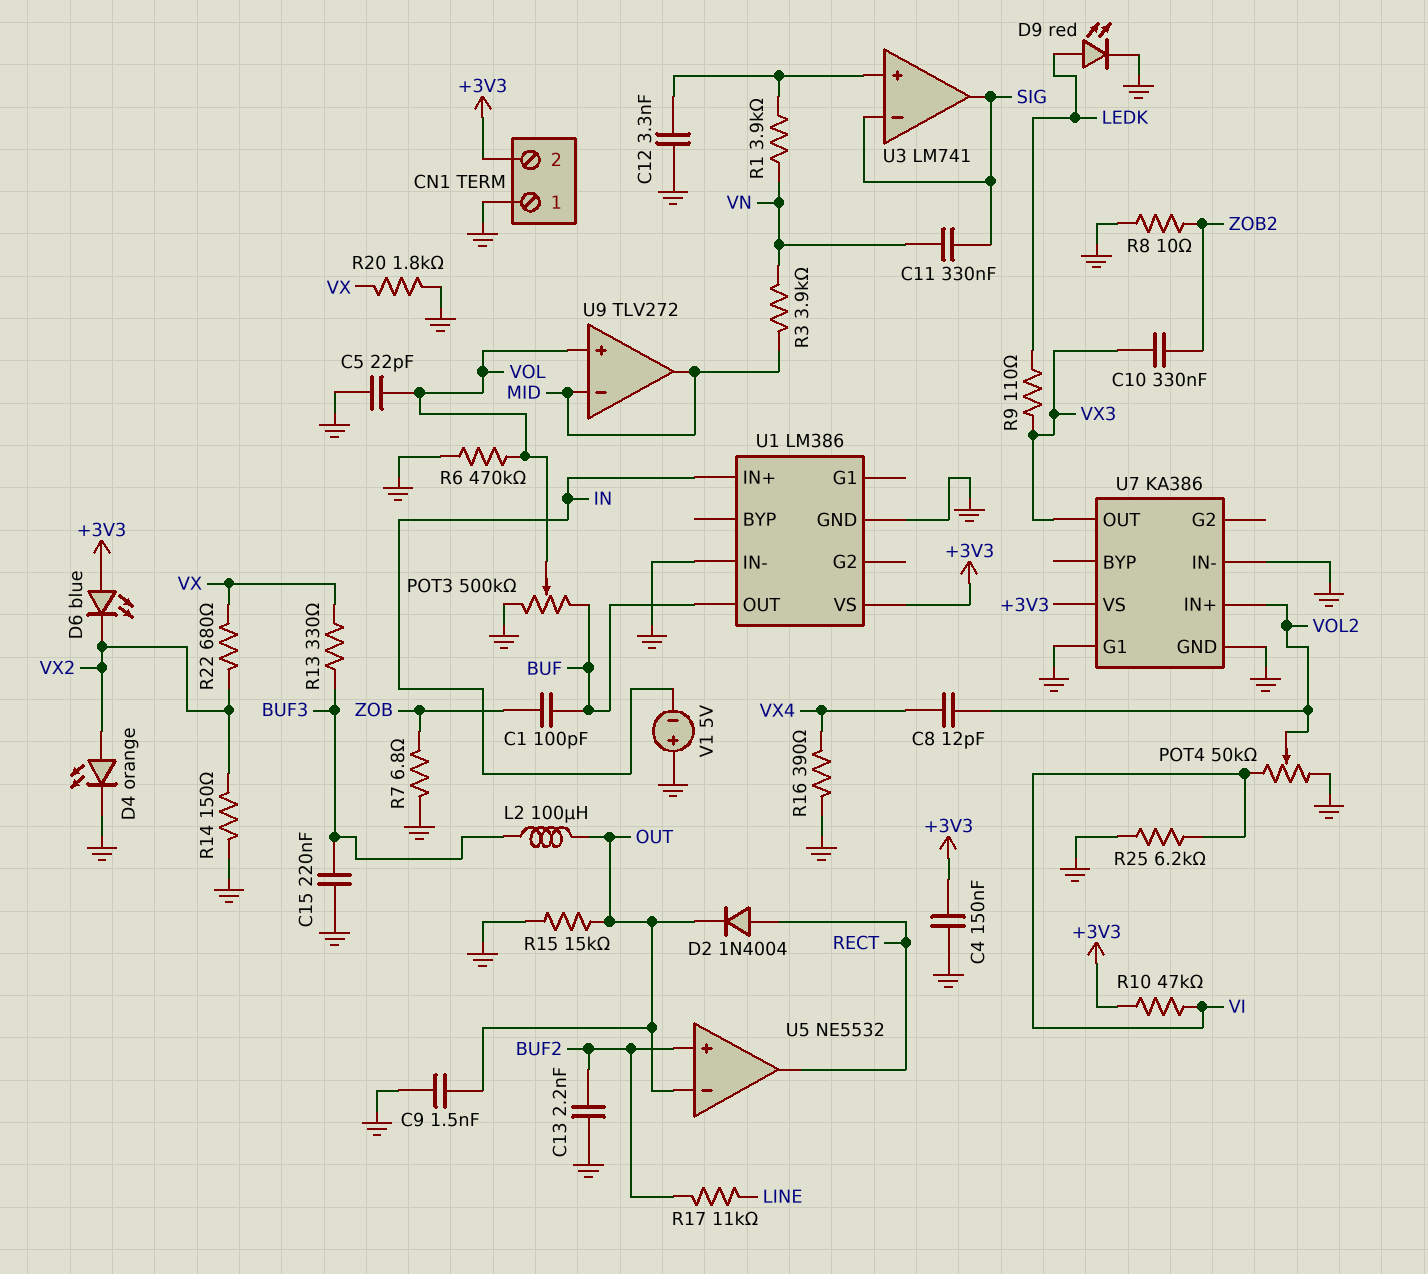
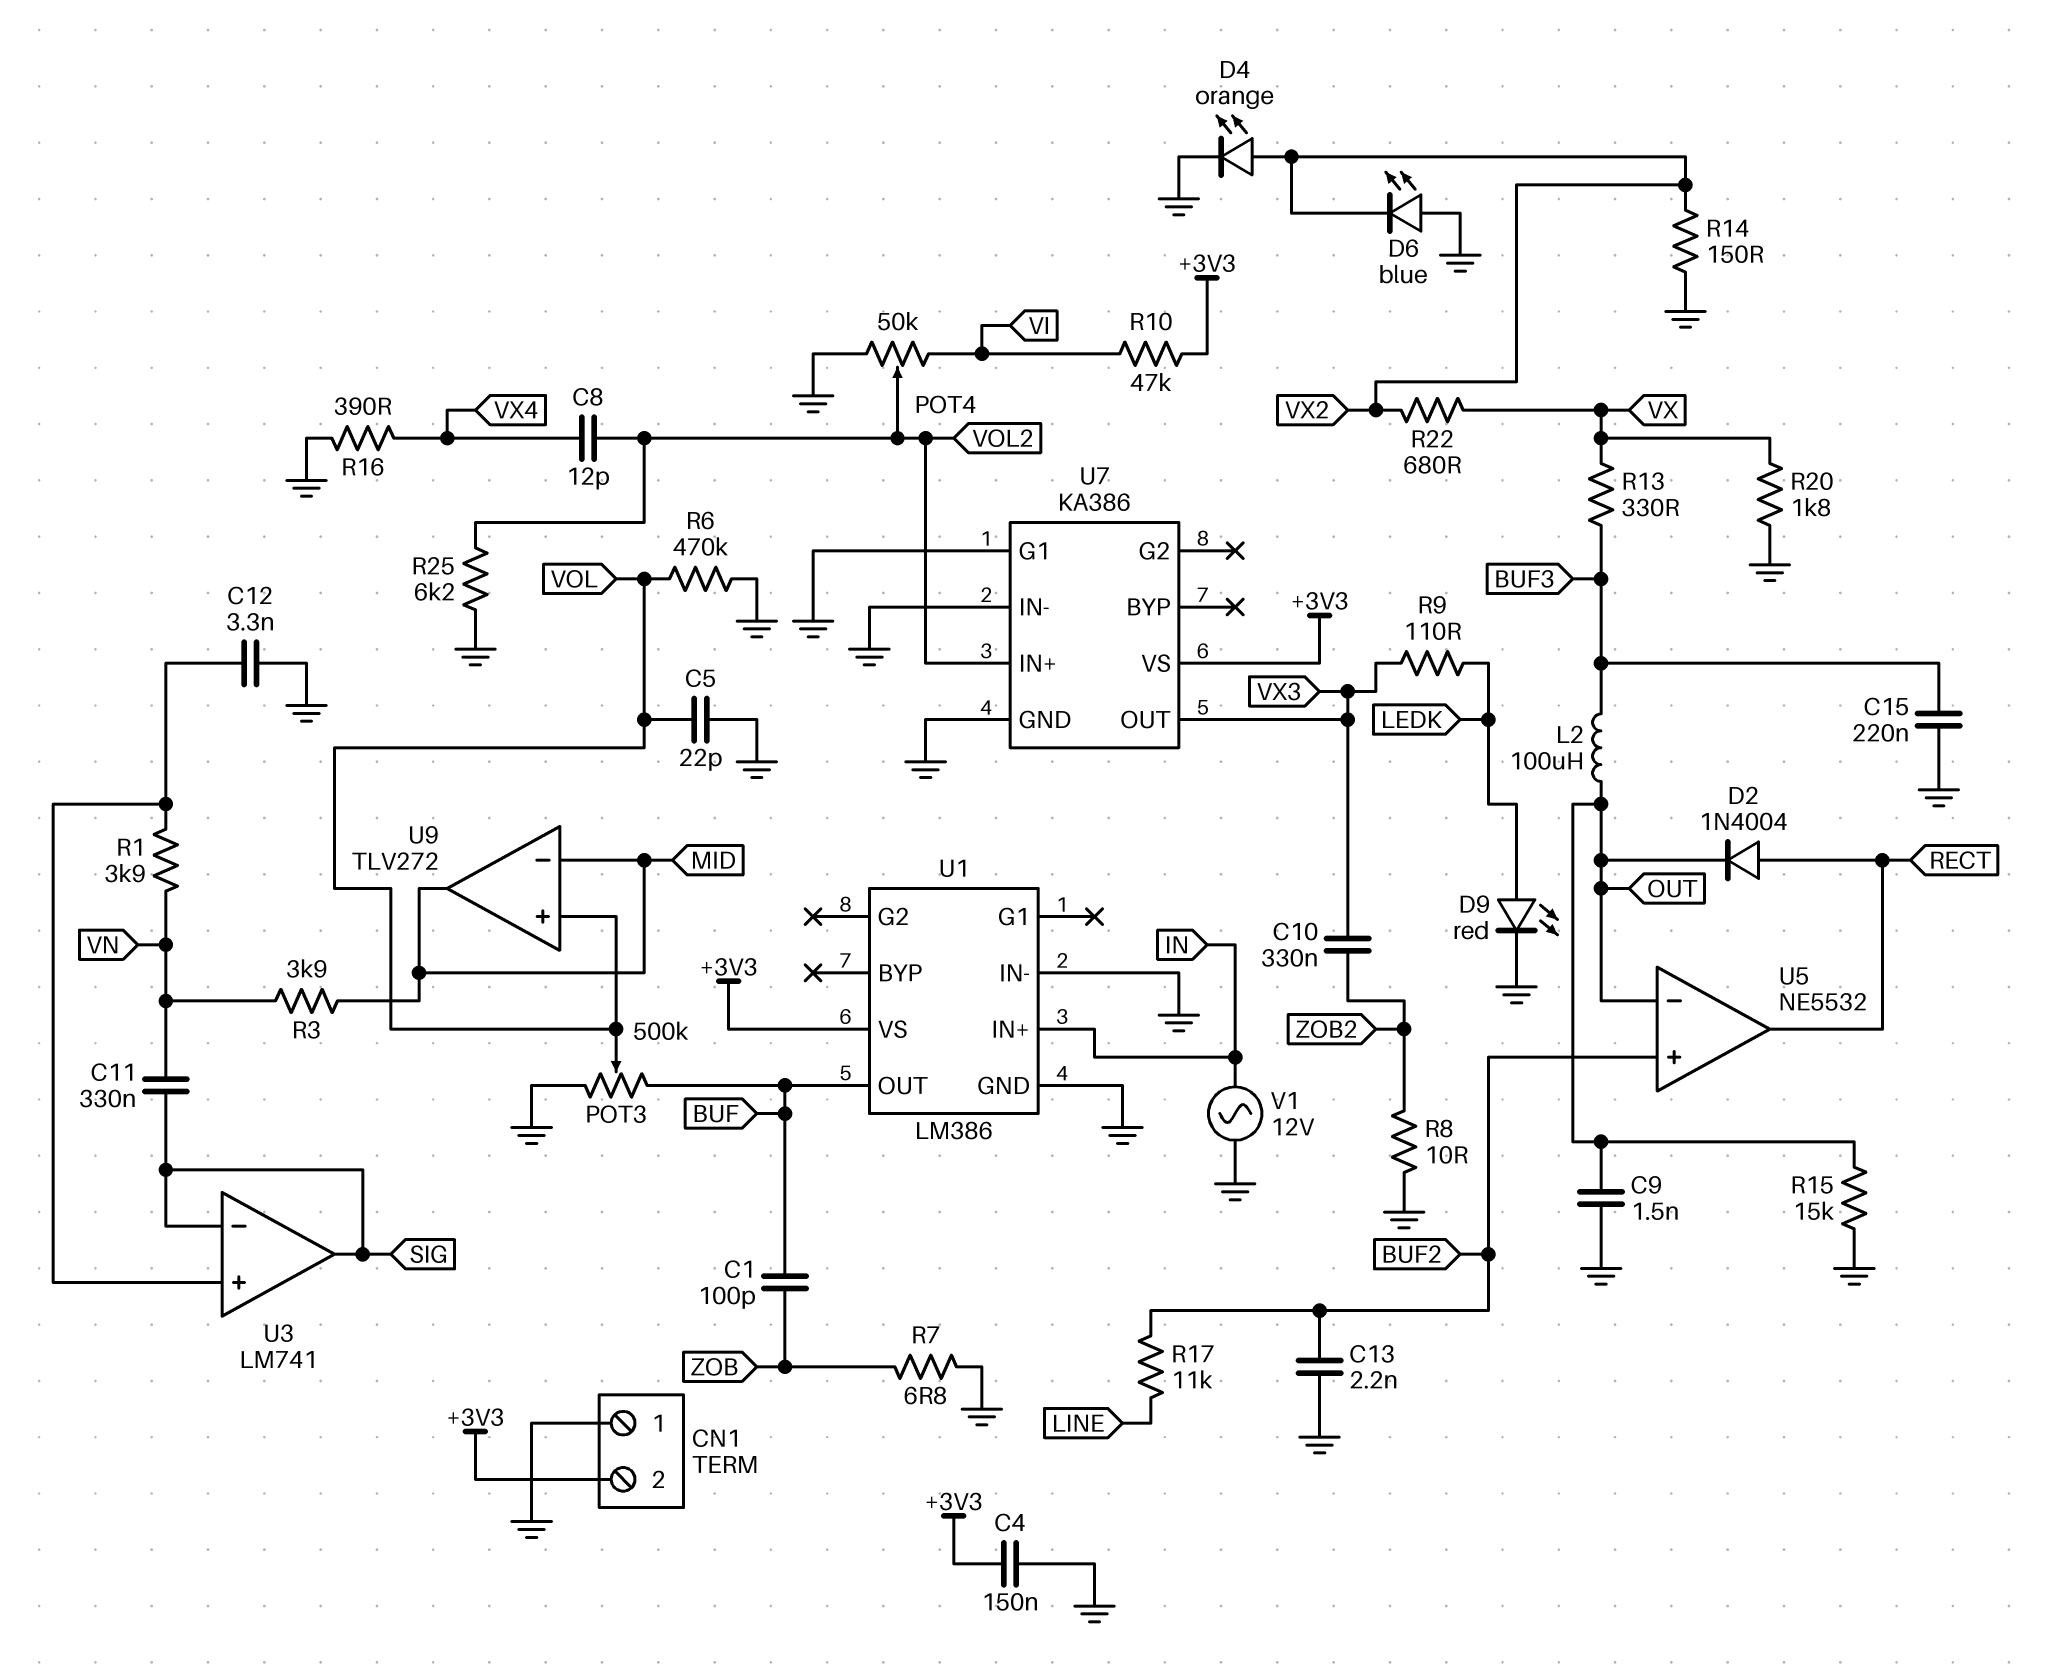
D6: LED blue (A +3V3, K VX2) -> LED blue (A GND, K VX2)
R25: 6.2k (GND, VI) -> 6.2k (GND, VOL2)
V1: 5V (plus GND, minus IN) -> AC 12V (GND, IN)

